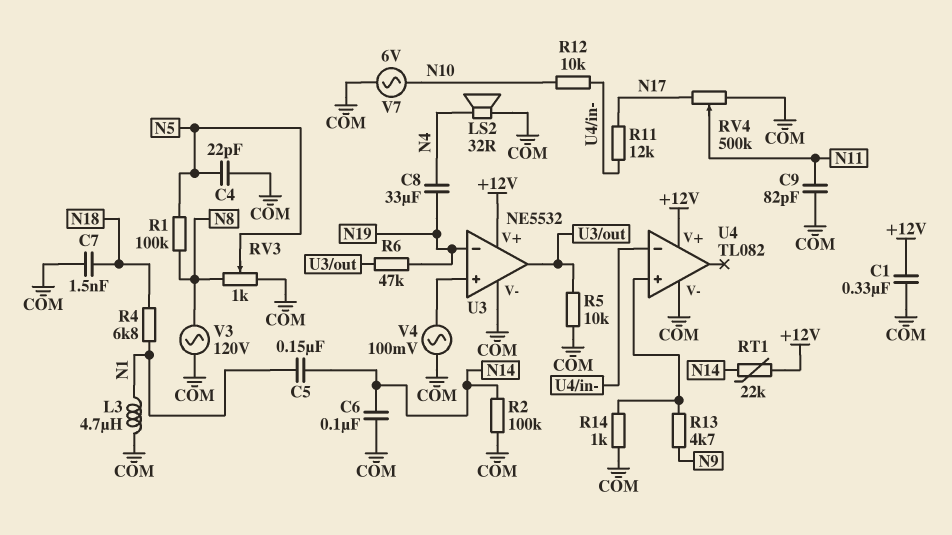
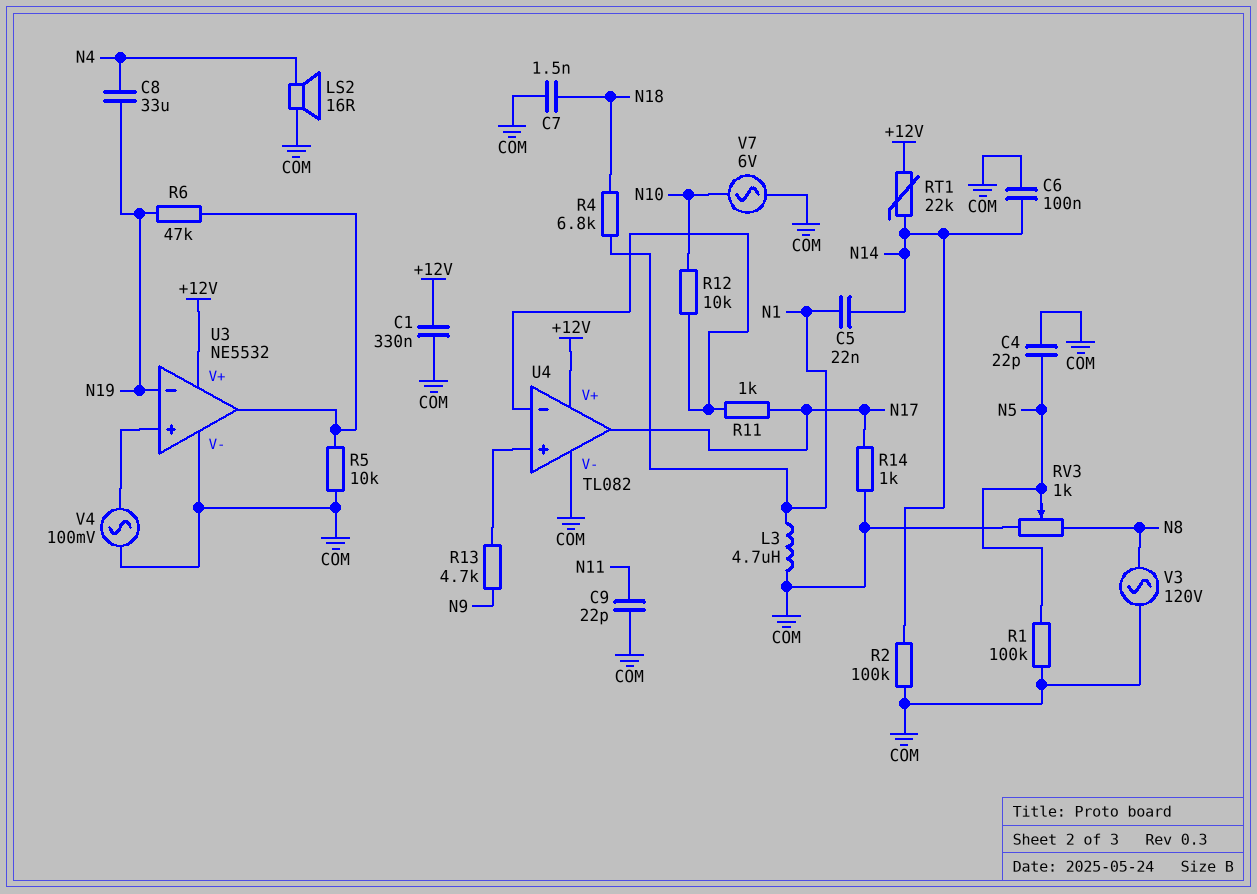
C5: 150nF (N1, N14) -> 22nF (N1, N14)
C9: 82pF (COM, N11) -> 22pF (COM, N11)
LS2: speaker 32R (COM, N4) -> speaker 16R (COM, N4)
R1: 100k (N5, N8) -> 100k (COM, N5)
R11: 12k (N17, U4/in-) -> 1k (N17, U4/in-)
R14: 1k (COM, U4/in+) -> 1k (COM, N17)
RV4: 500k (COM, N17, wiper N11) -> none
U4 pin out: none -> N17

